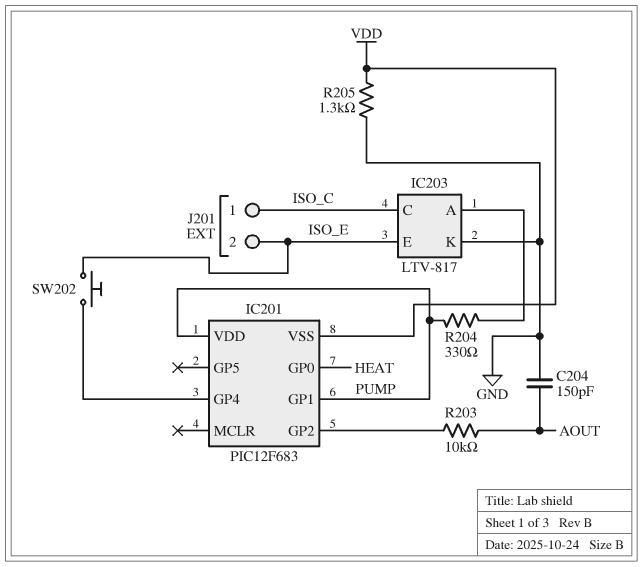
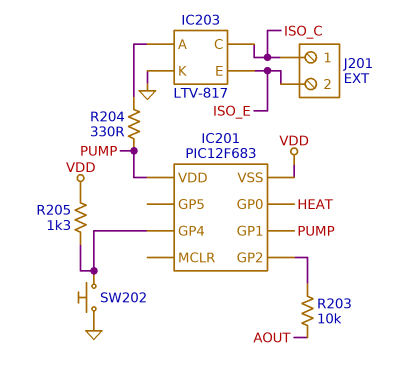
C204: 150pF (AOUT, GND) -> none
R205: 1.3k (GND, VDD) -> 1.3k (IC201/GP4, VDD)
SW202: button (IC201/GP4, ISO_E) -> button (GND, IC201/GP4)

